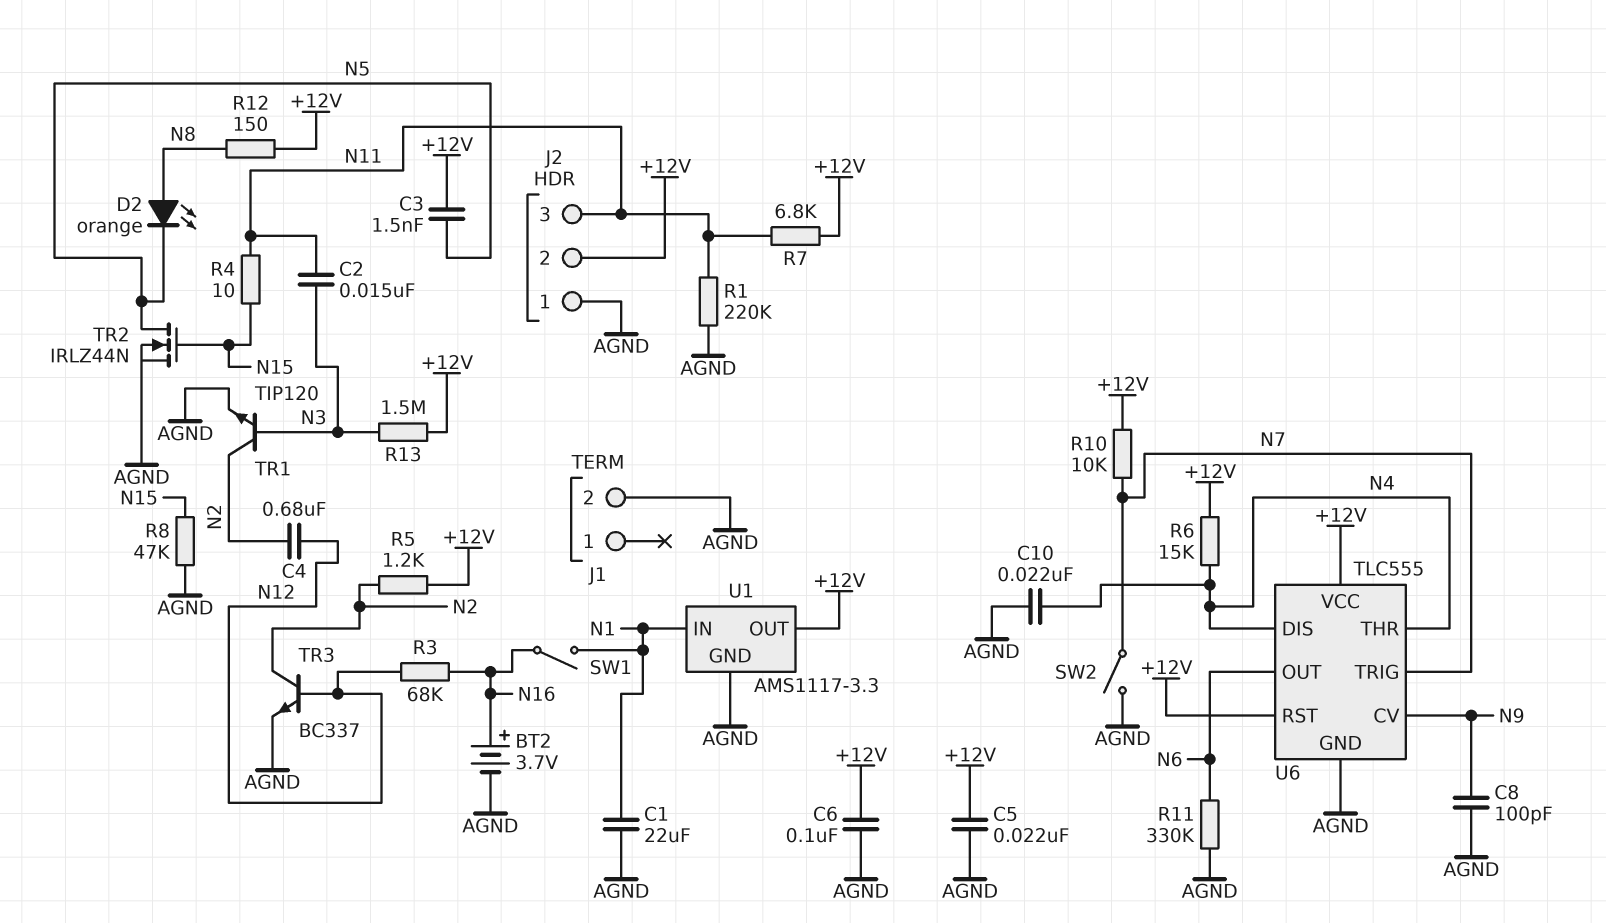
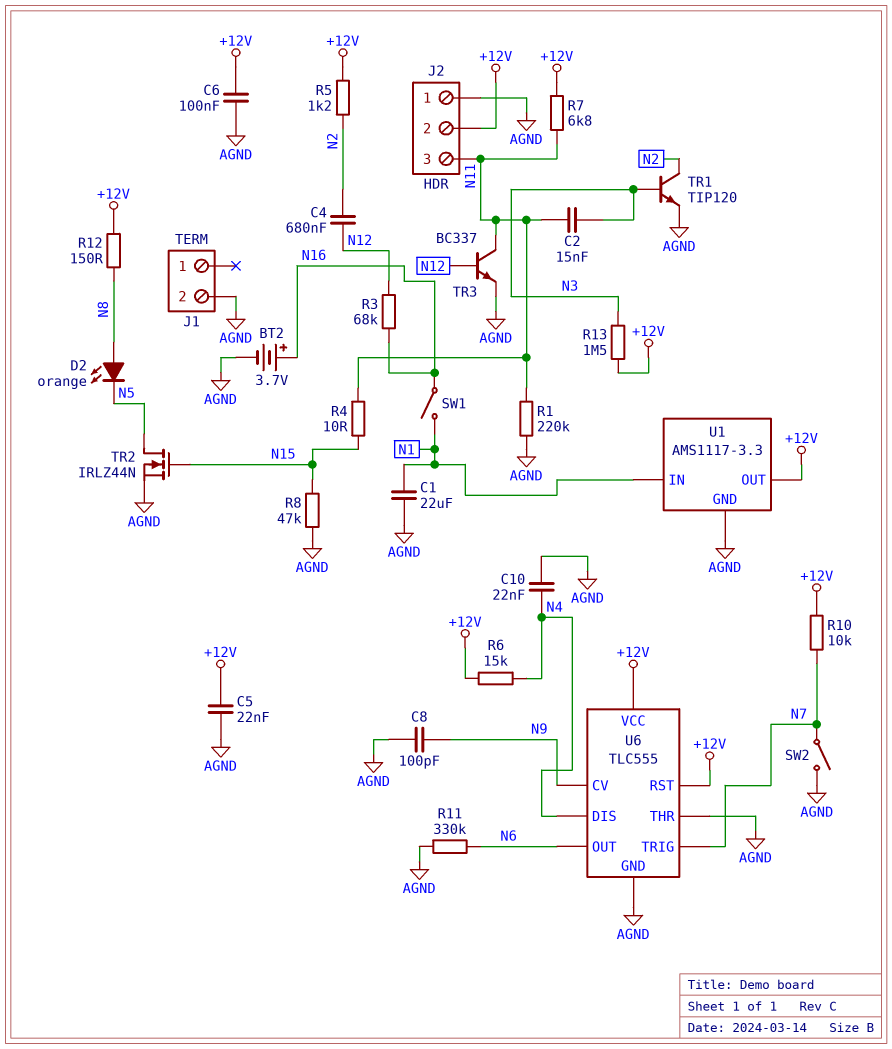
C3: 1.5nF (+12V, N5) -> none
TR3: NPN BC337 (B N12, C N2, E AGND) -> NPN BC337 (B N12, C N11, E AGND)
U6 pin THR: N4 -> AGND

